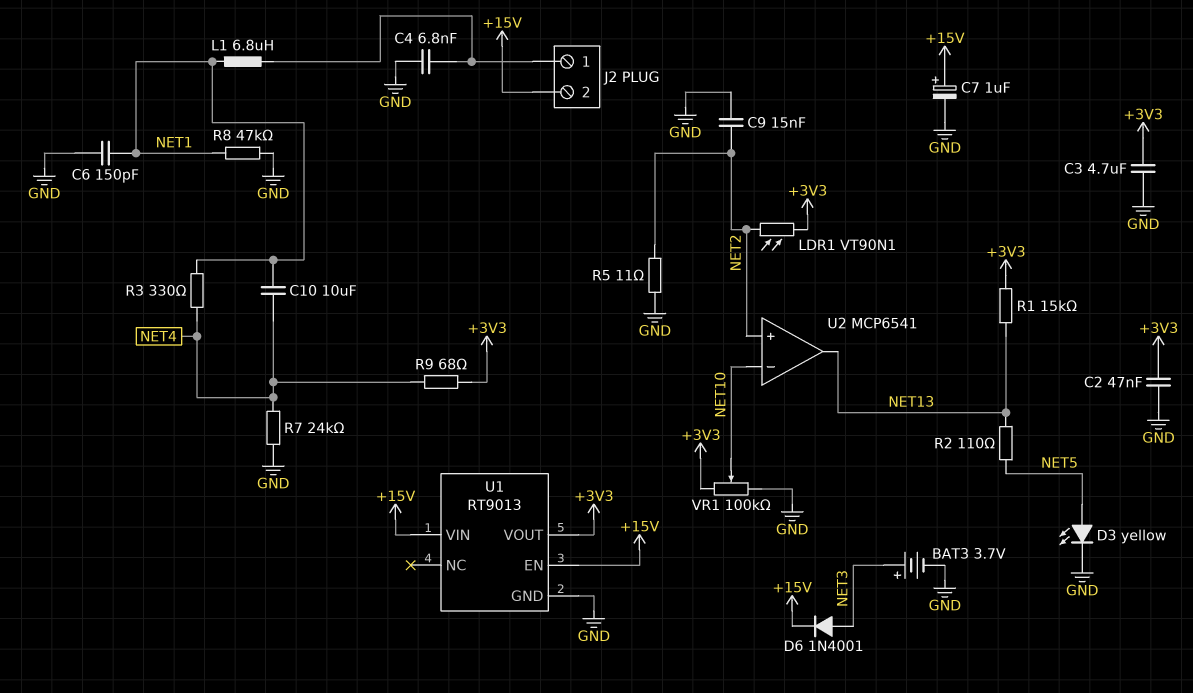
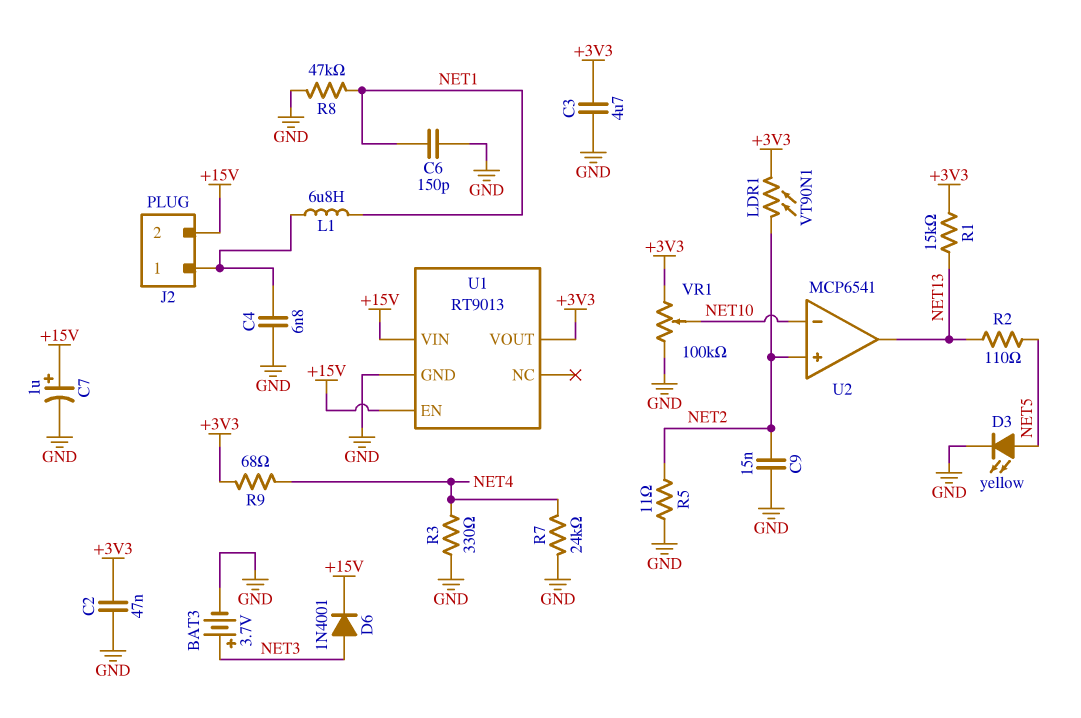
C10: 10uF (NET1, NET4) -> none
R3: 330 (NET1, NET4) -> 330 (GND, NET4)

